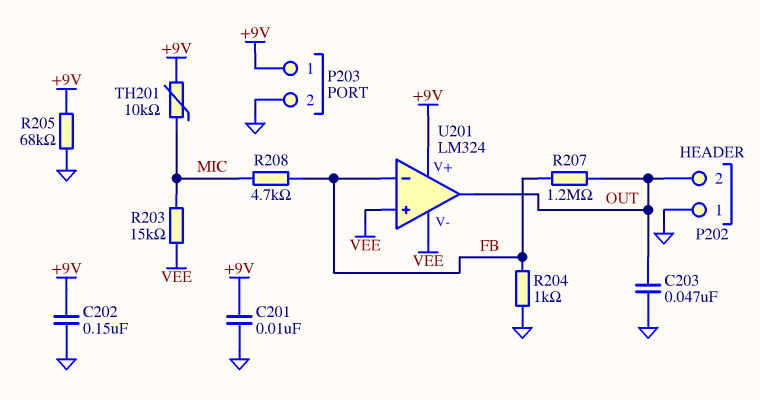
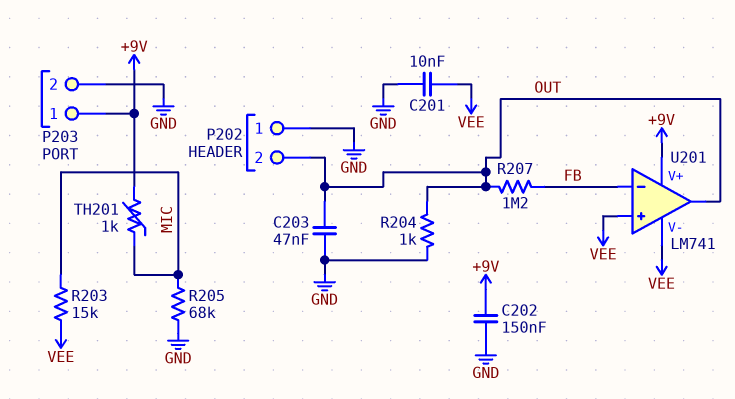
C201: 10nF (+9V, GND) -> 10nF (GND, VEE)
R204: 1k (FB, GND) -> 1k (GND, OUT)
R205: 68k (+9V, GND) -> 68k (GND, MIC)
R208: 4.7k (FB, MIC) -> none
TH201: 10k (+9V, MIC) -> 1k (+9V, MIC)
U201: LM324 -> LM741

